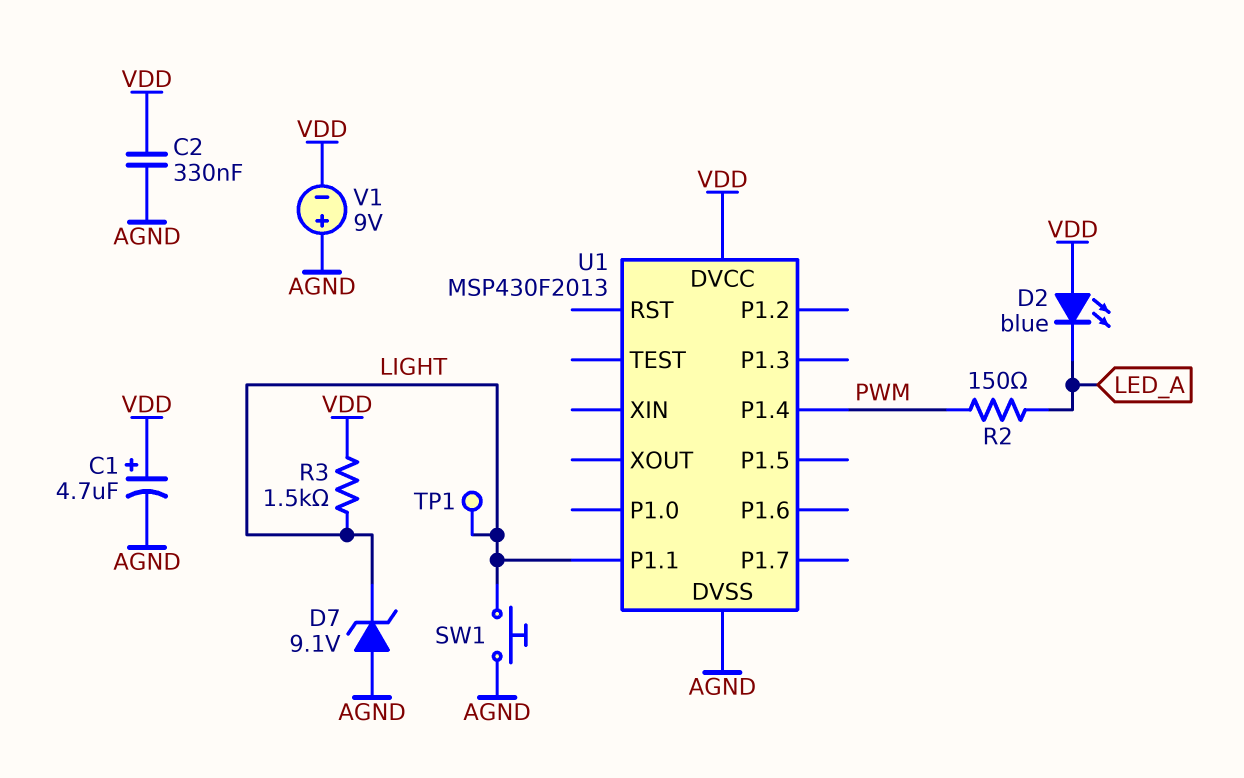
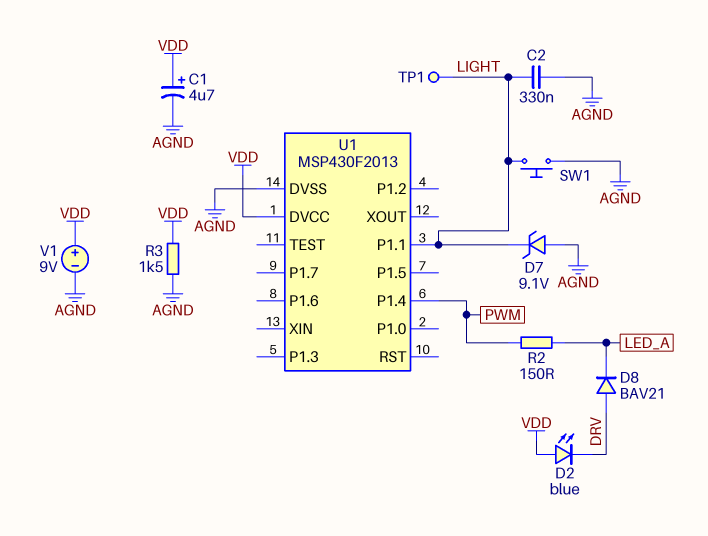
C2: 330nF (AGND, VDD) -> 330nF (AGND, LIGHT)
D2: LED blue (A VDD, K LED_A) -> LED blue (A VDD, K DRV)
D8: none -> diode BAV21 (A DRV, K LED_A)
R3: 1.5k (LIGHT, VDD) -> 1.5k (AGND, VDD)
V1: 9V (plus AGND, minus VDD) -> 9V (plus VDD, minus AGND)

